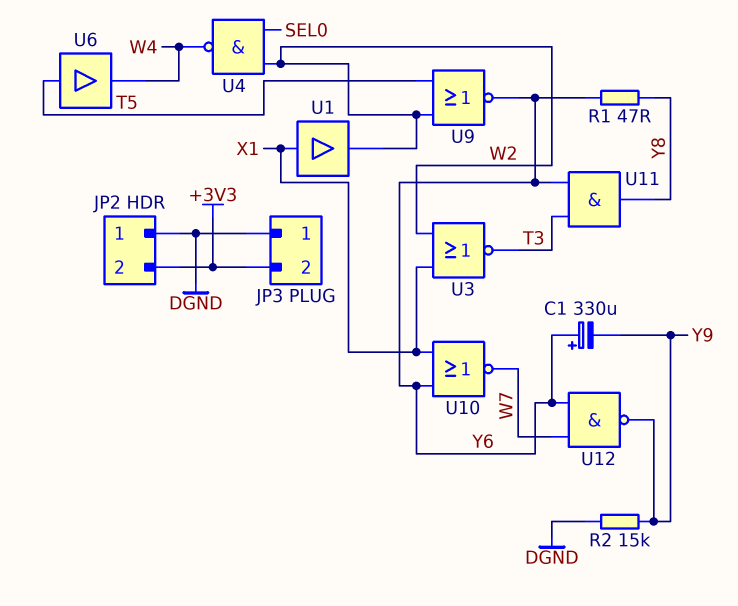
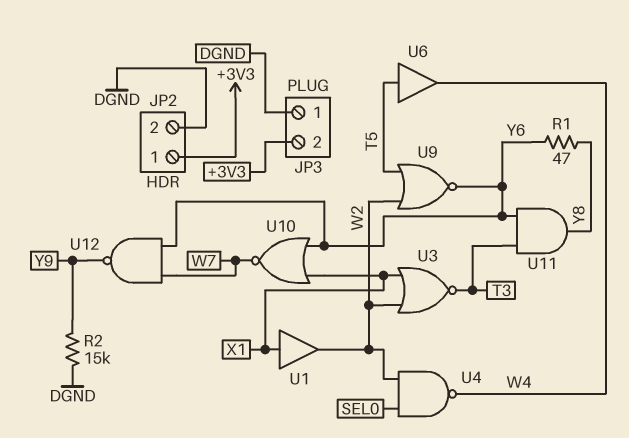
C1: 330uF (plus Y6, minus Y9) -> none
JP2 pin 1: DGND -> +3V3
JP2 pin 2: +3V3 -> DGND

